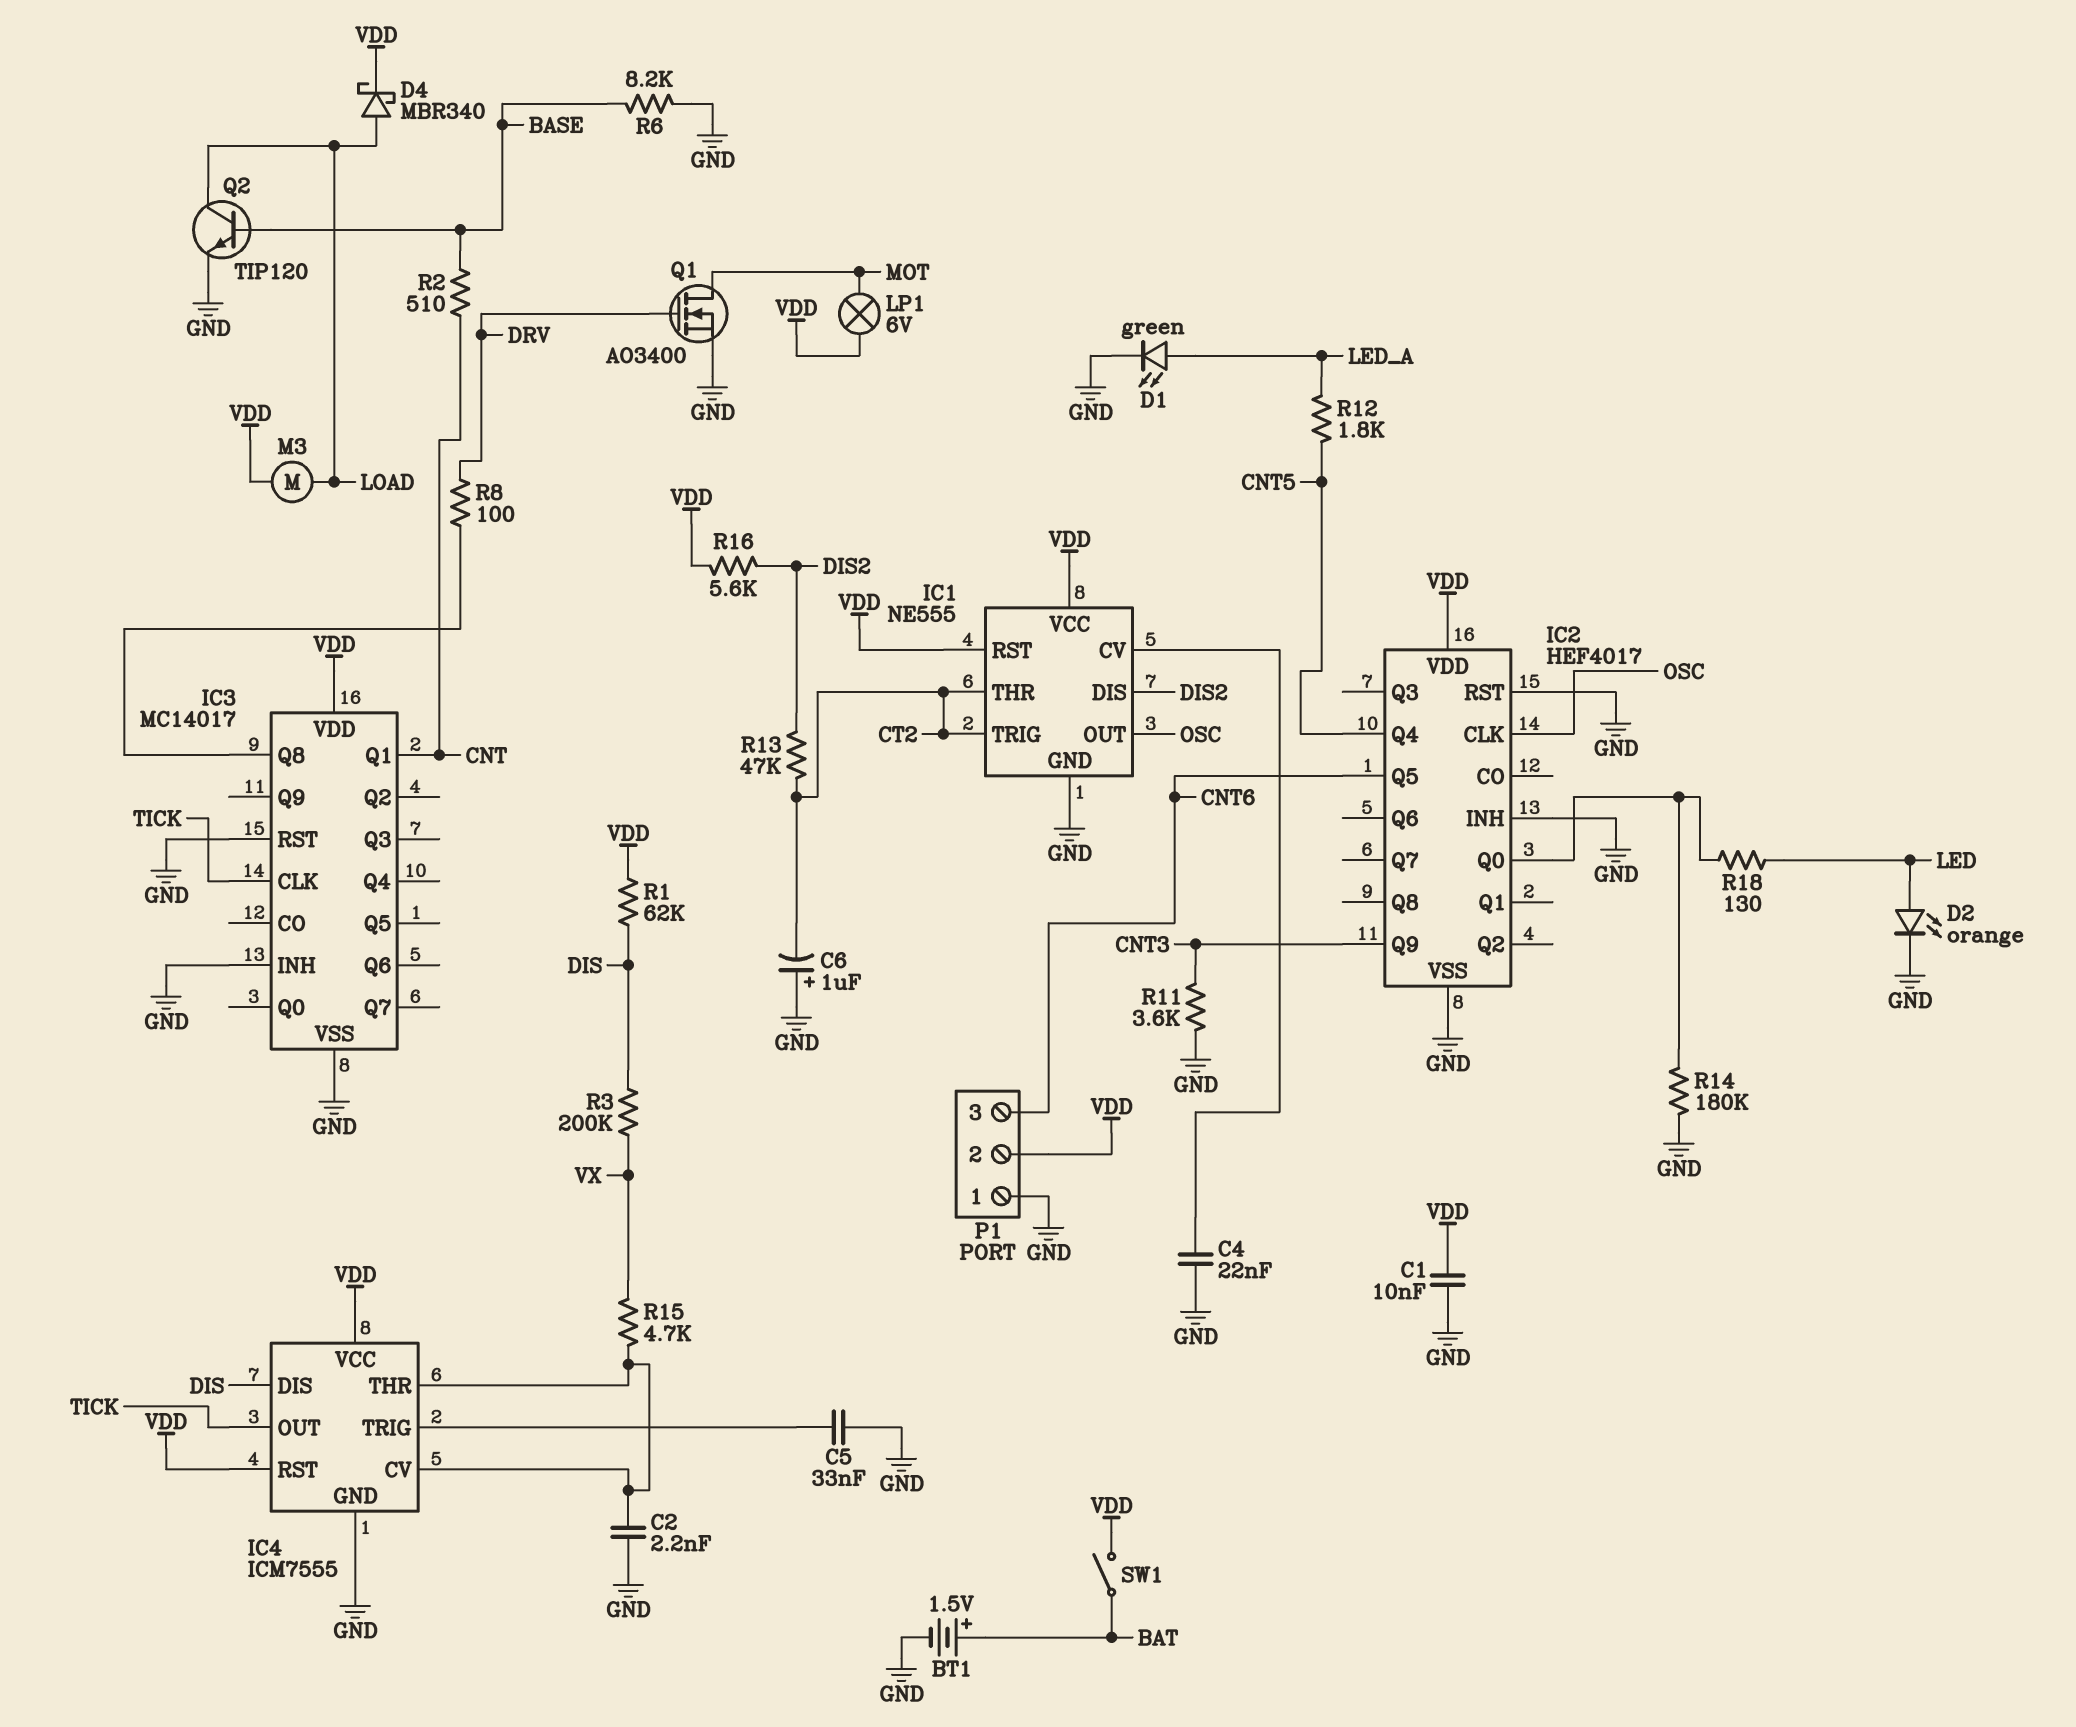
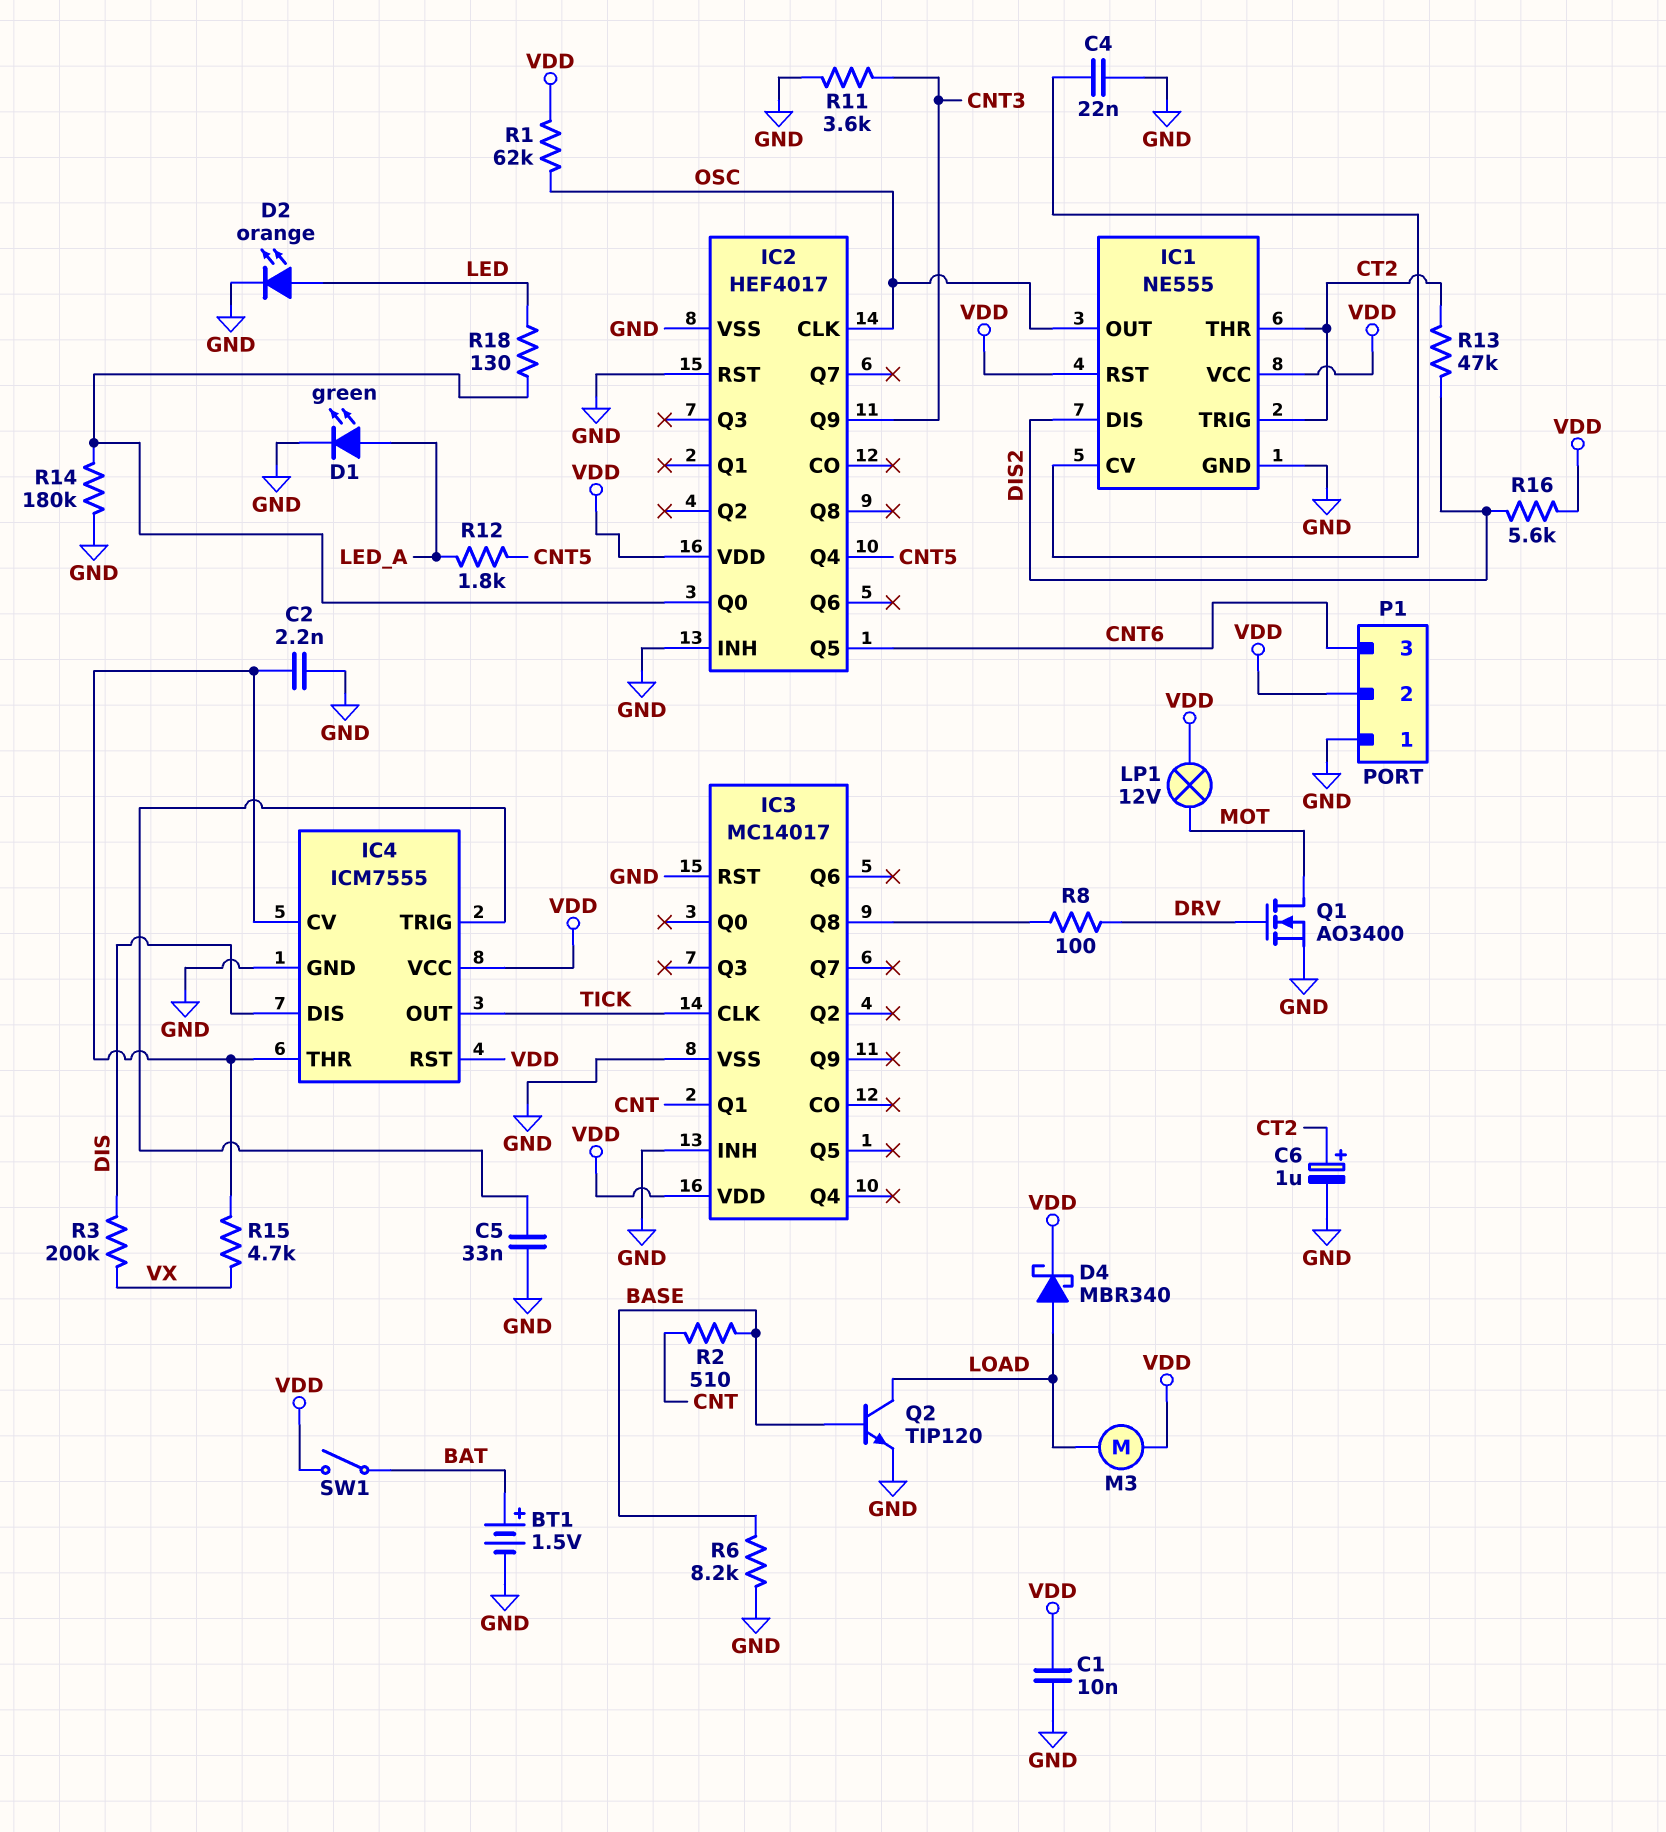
C6: 1uF (plus GND, minus CT2) -> 1uF (plus CT2, minus GND)
LP1: lamp 6V (MOT, VDD) -> lamp 12V (MOT, VDD)
R1: 62k (DIS, VDD) -> 62k (OSC, VDD)

